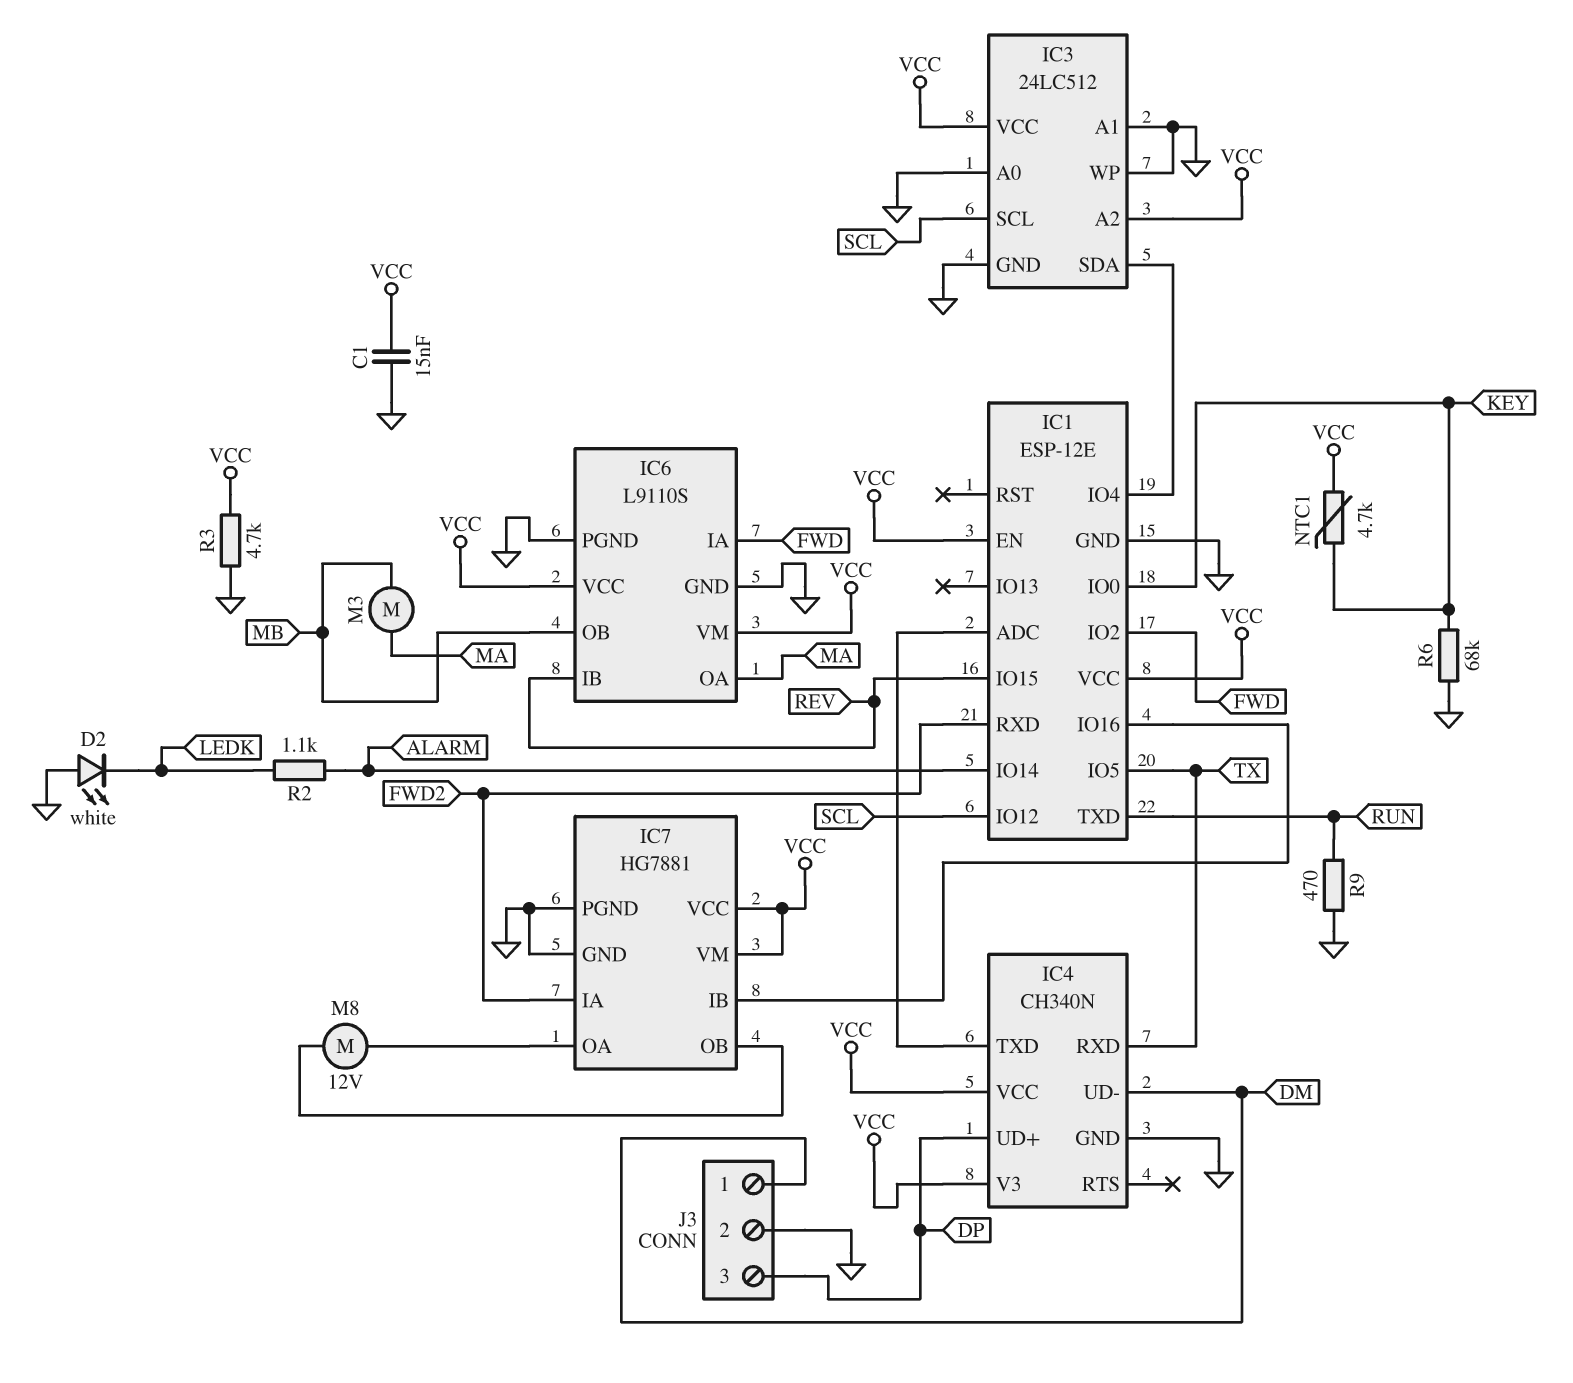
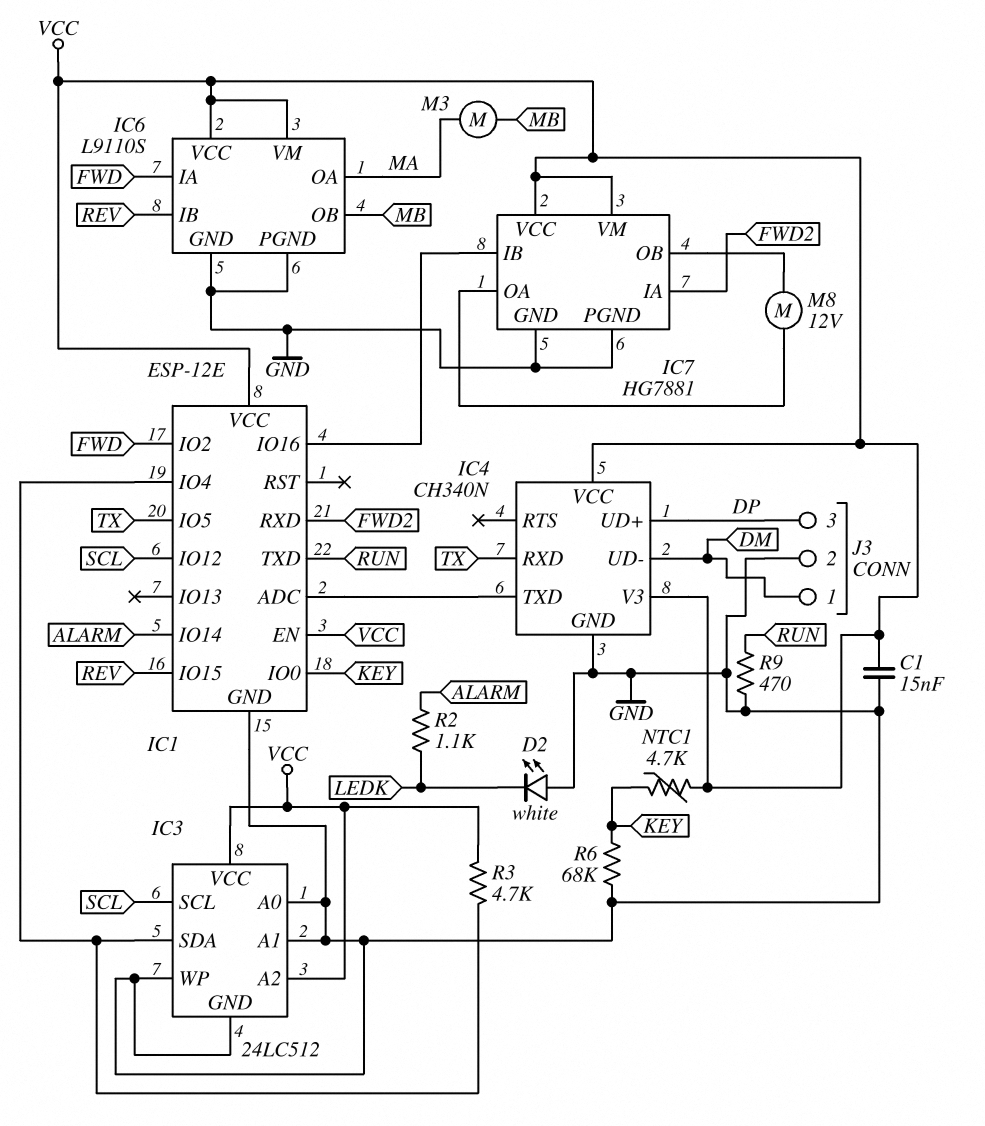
R3: 4.7k (GND, VCC) -> 4.7k (IC1/IO4, VCC)

